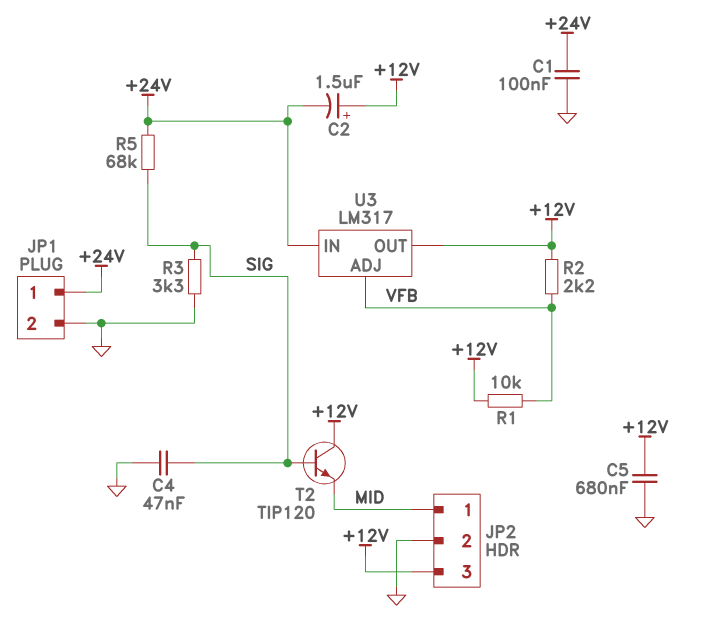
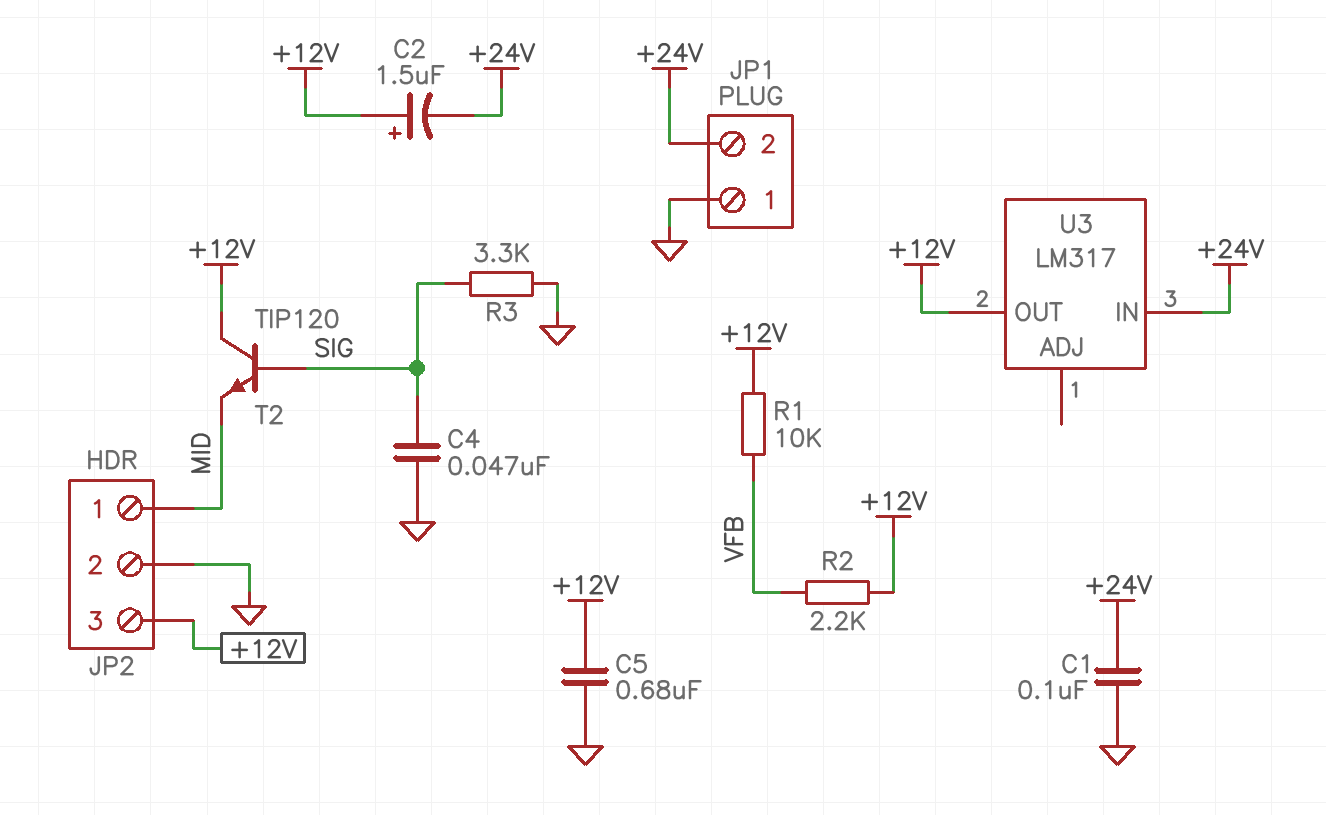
JP1 pin 1: +24V -> GND
JP1 pin 2: GND -> +24V
R5: 68k (+24V, SIG) -> none
U3 pin ADJ: VFB -> none

